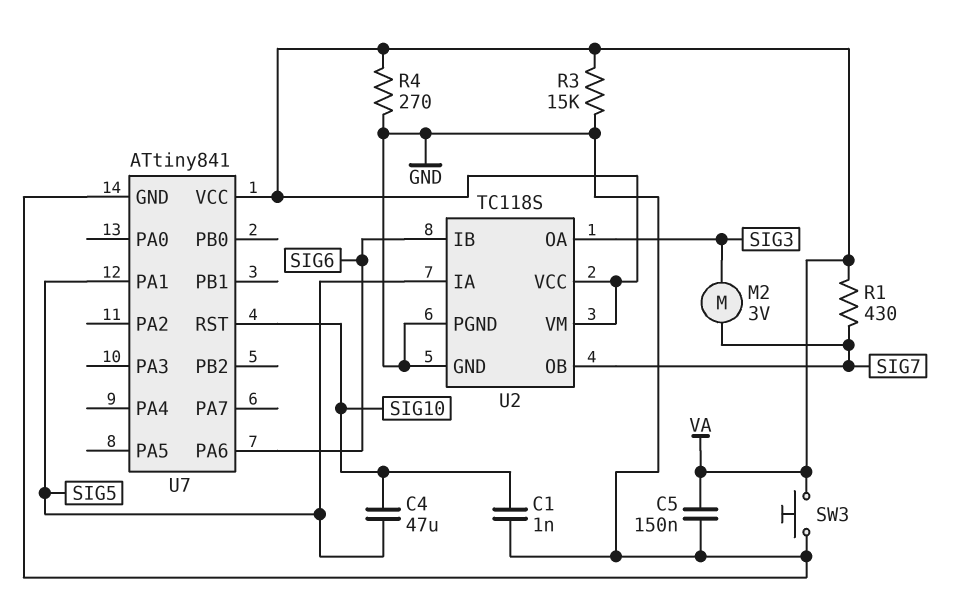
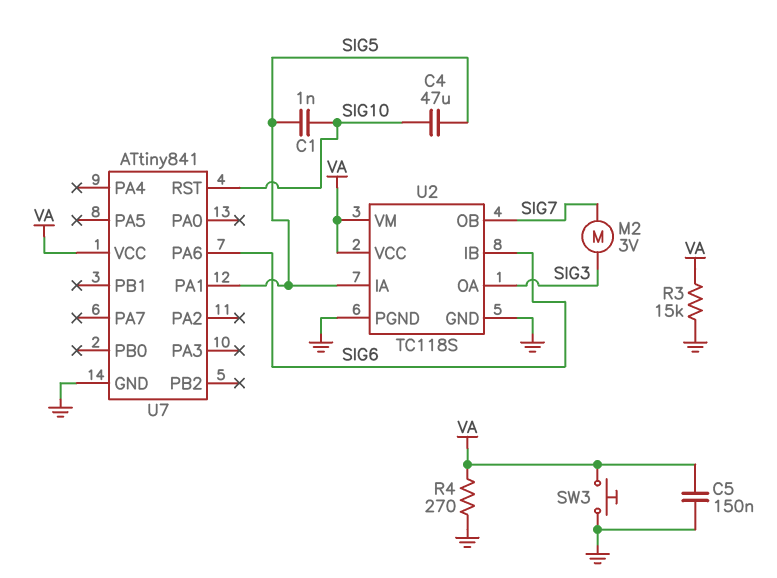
C1: 1nF (GND, SIG10) -> 1nF (SIG5, SIG10)
R1: 430 (SIG7, VA) -> none

